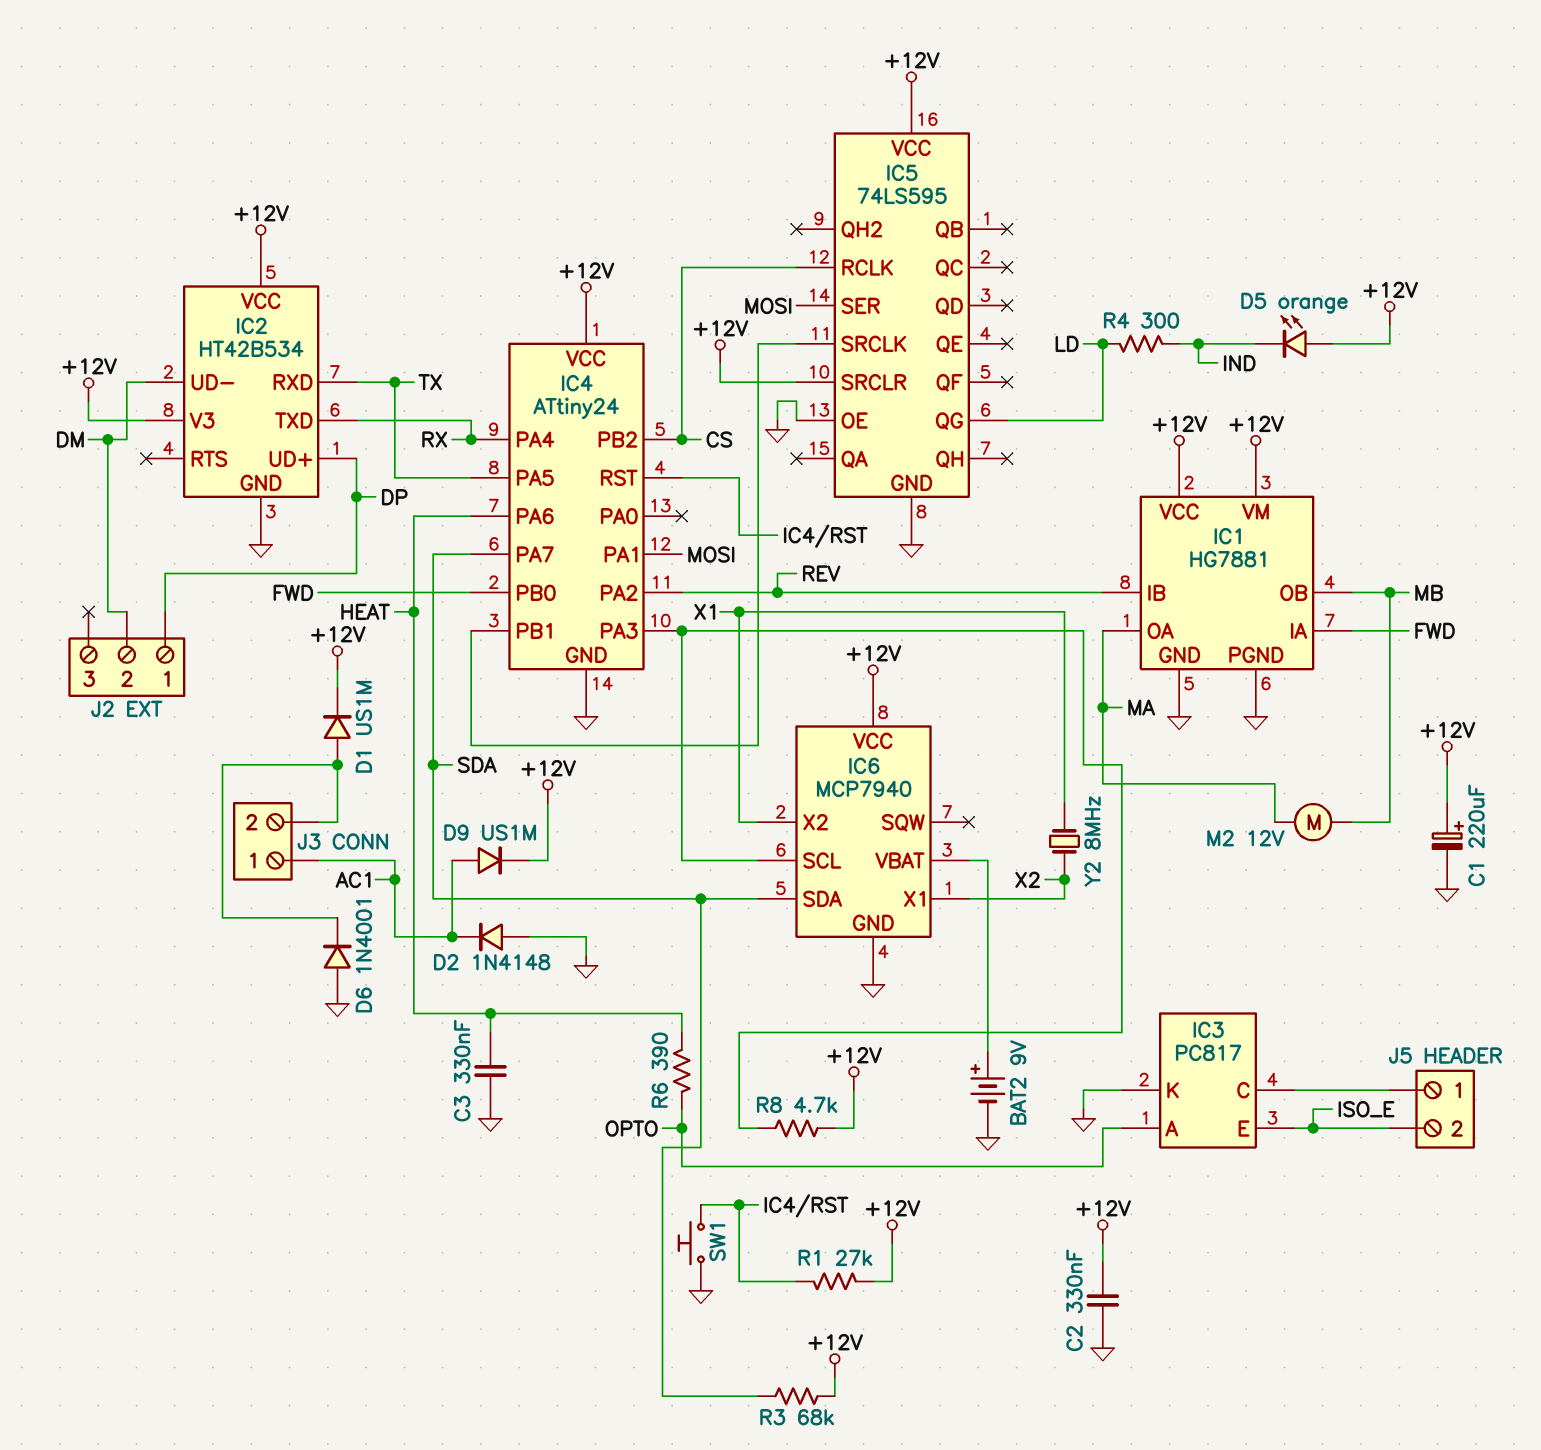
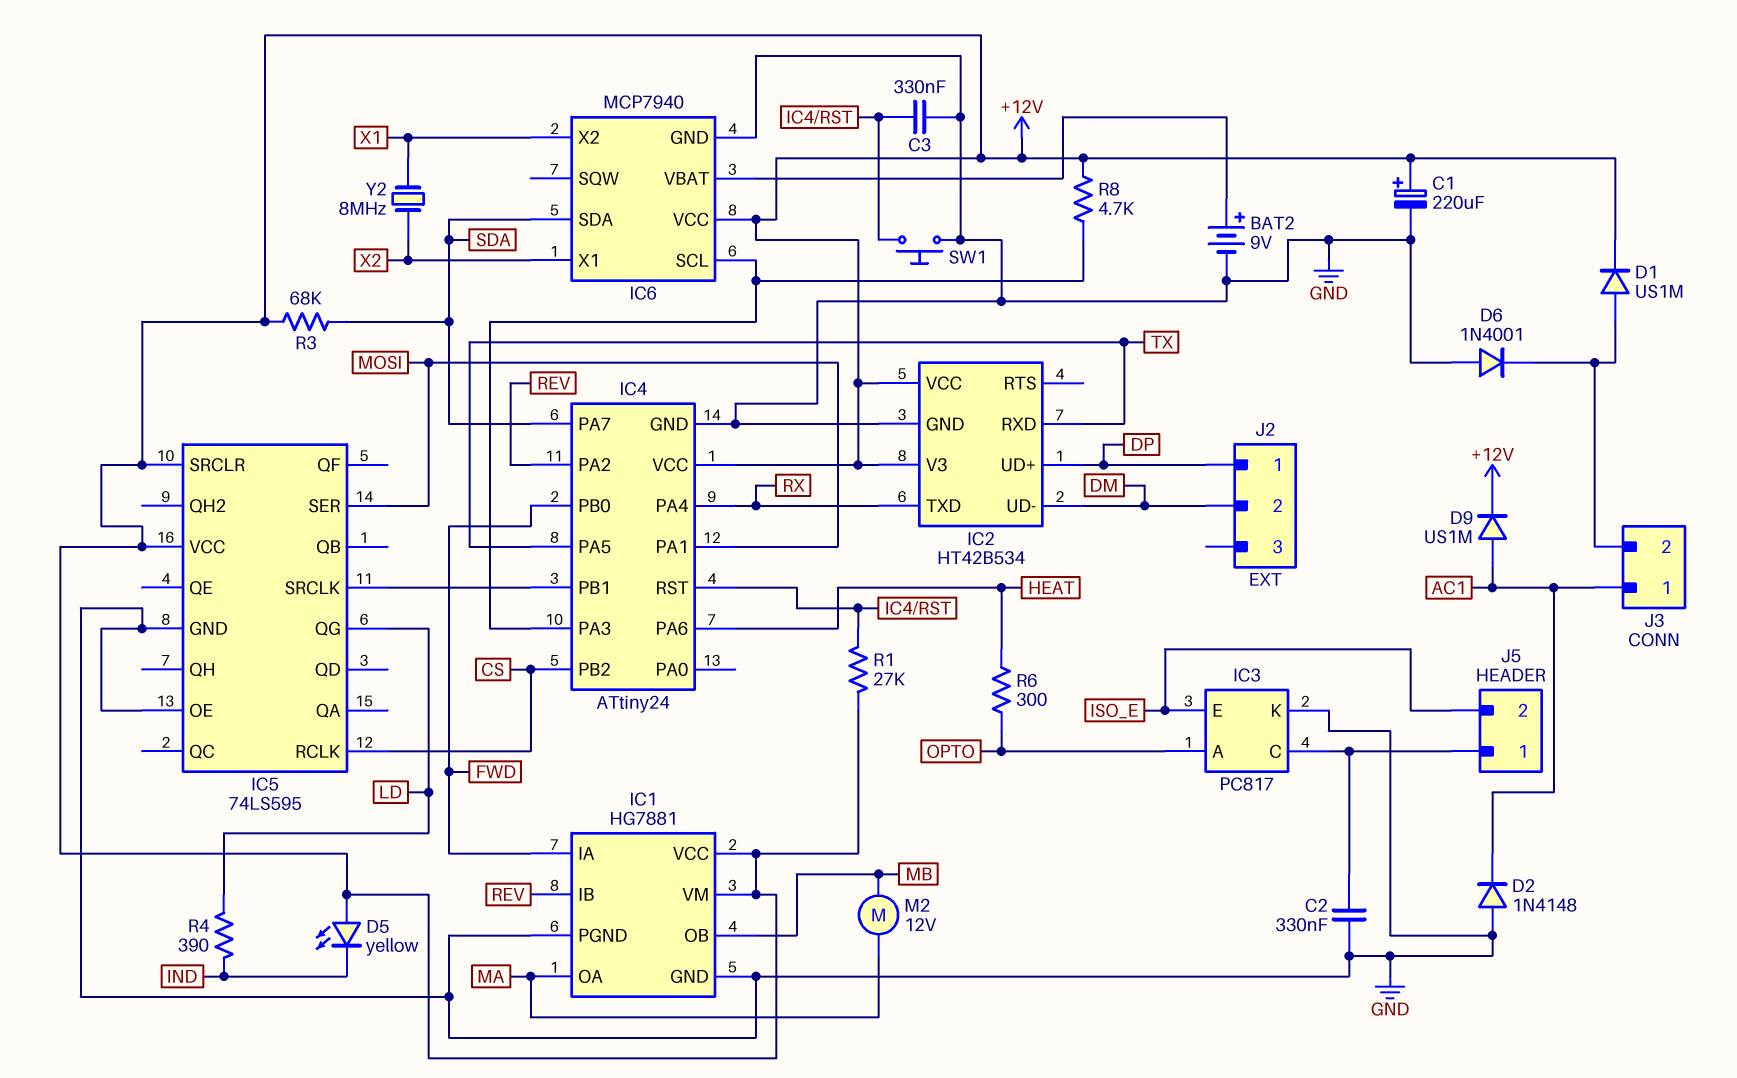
C2: 330nF (+12V, GND) -> 330nF (GND, IC3/C)
C3: 330nF (GND, HEAT) -> 330nF (GND, IC4/RST)
D5: LED orange (A +12V, K IND) -> LED yellow (A +12V, K IND)
R4: 300 (IND, LD) -> 390 (IND, LD)
R6: 390 (HEAT, OPTO) -> 300 (HEAT, OPTO)

